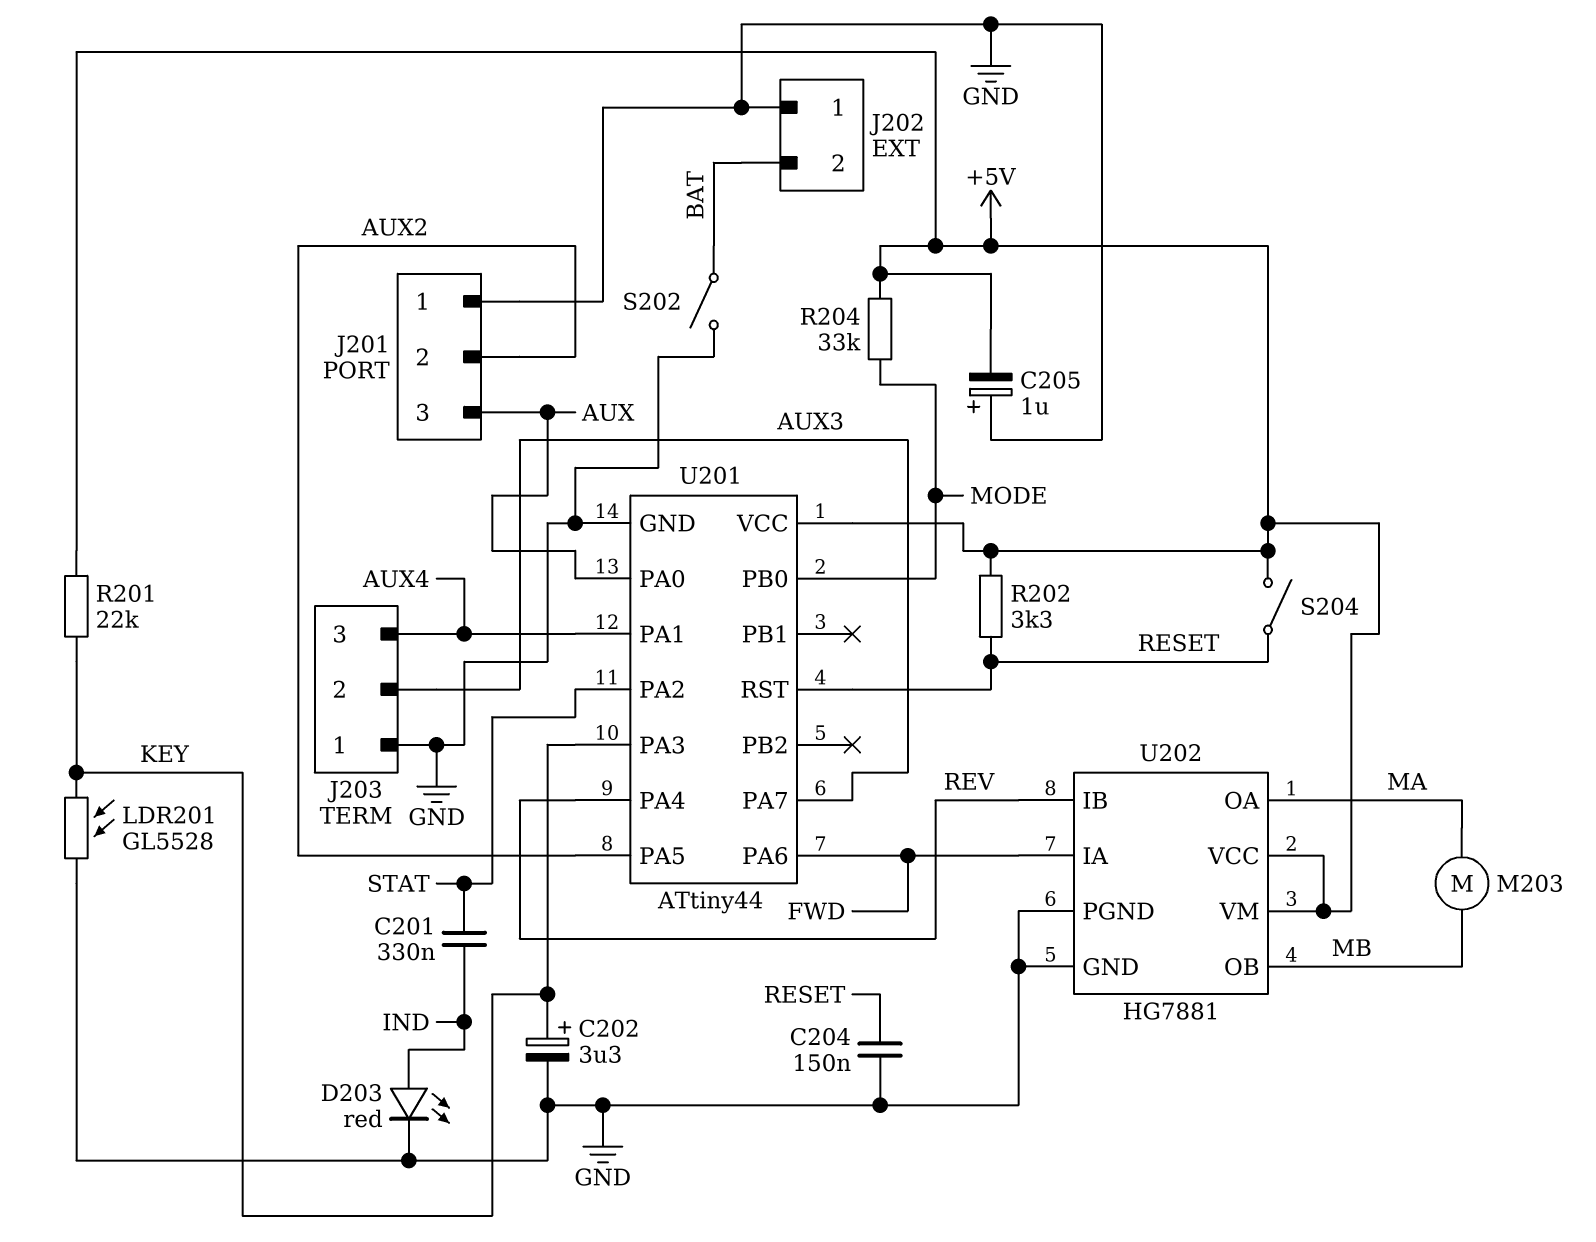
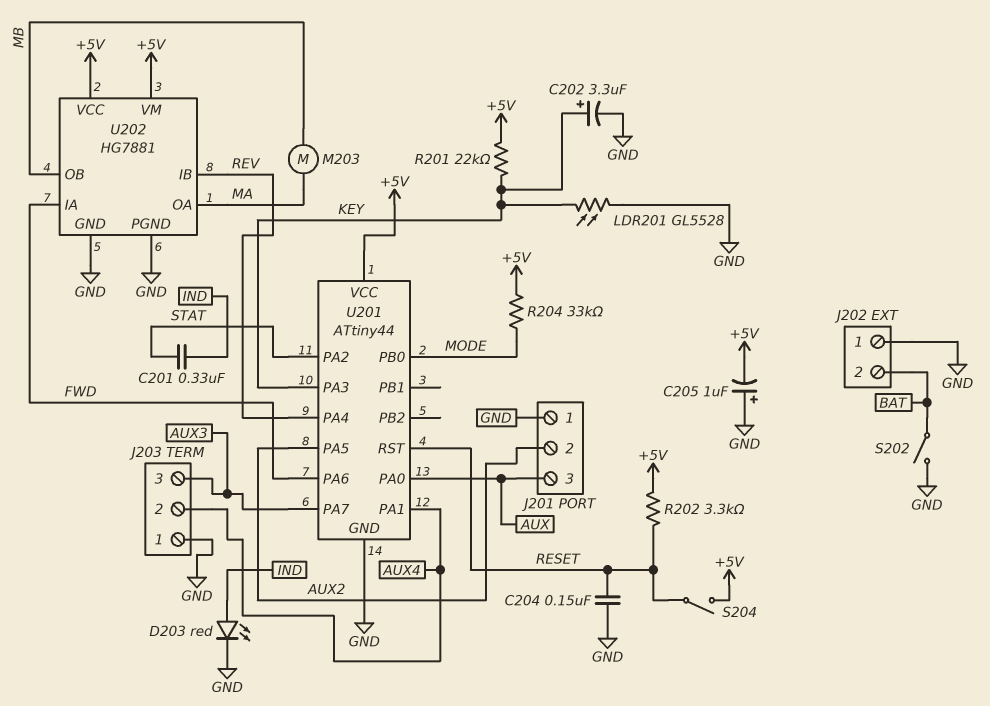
J203 pin 2: AUX3 -> AUX4
J203 pin 3: AUX4 -> AUX3

